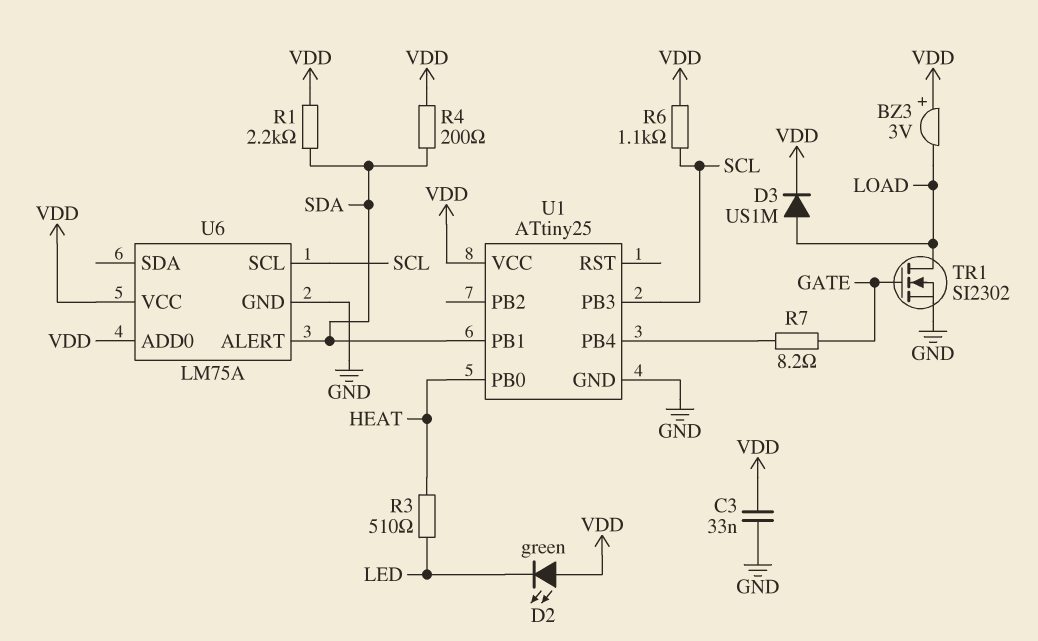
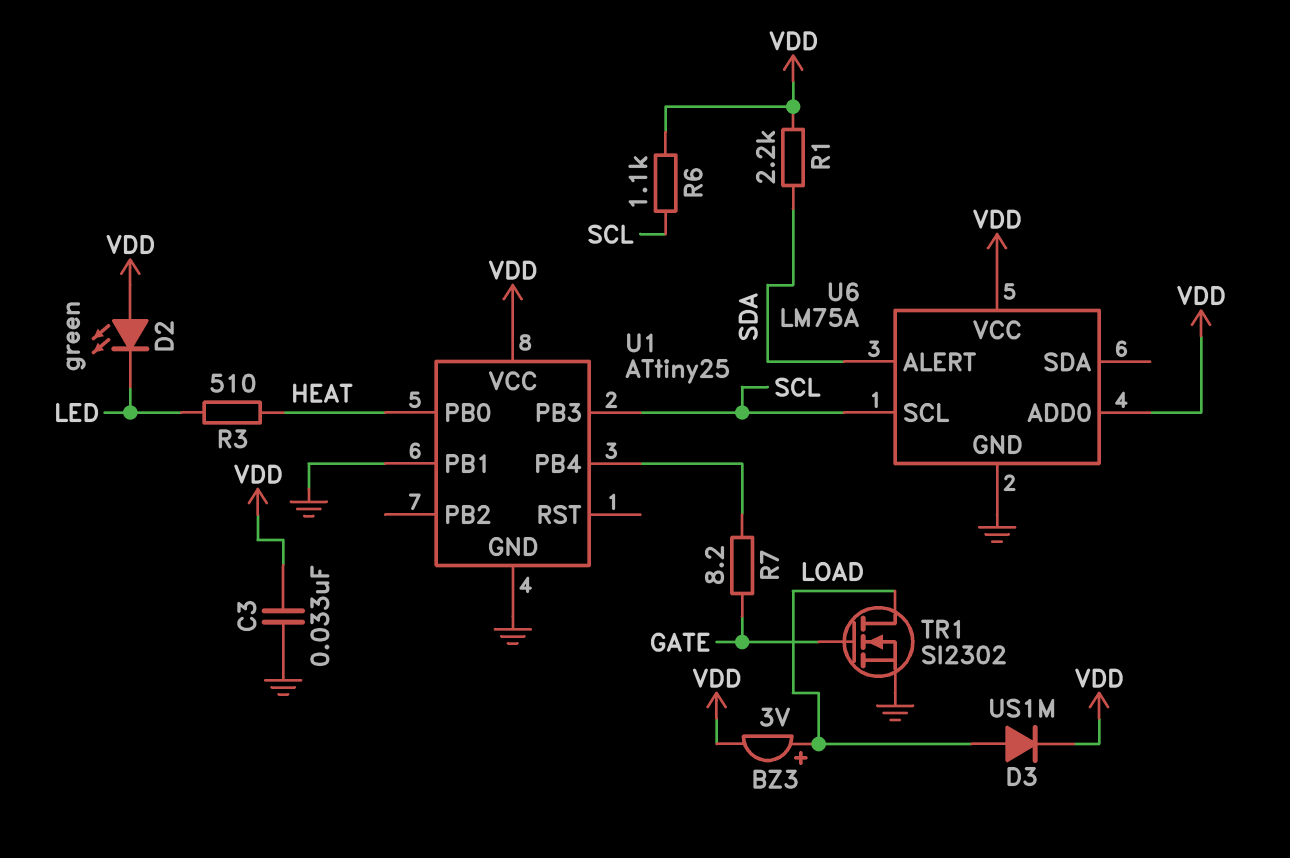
BZ3: buzzer 3V (plus VDD, minus LOAD) -> buzzer 3V (plus LOAD, minus VDD)
R4: 200 (SDA, VDD) -> none
U1 pin PB1: SDA -> GND

